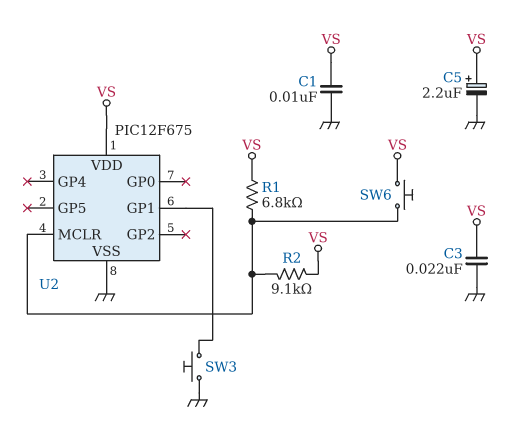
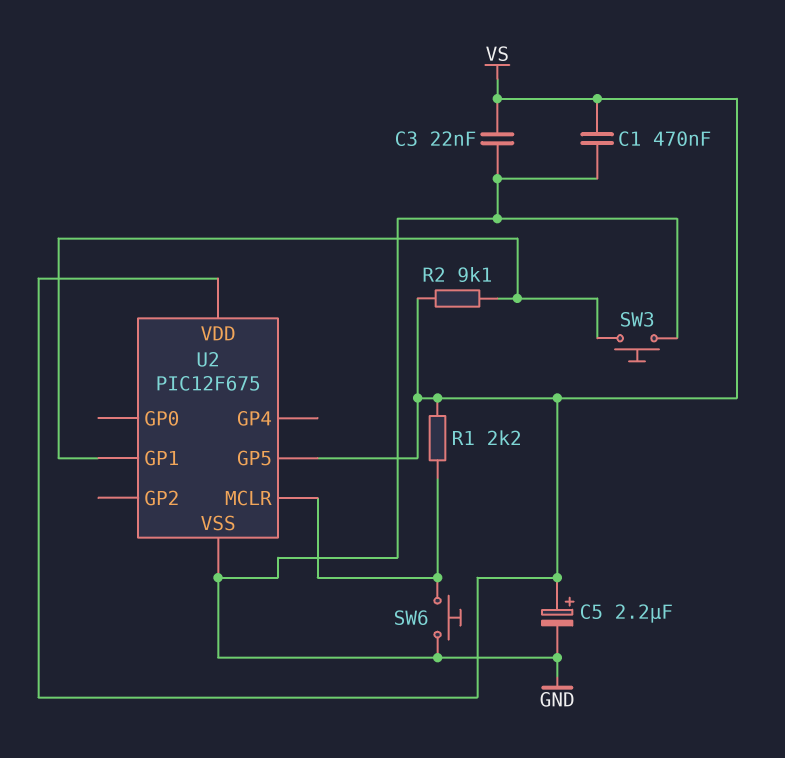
C1: 10nF (GND, VS) -> 470nF (GND, VS)
R1: 6.8k (U2/MCLR, VS) -> 2.2k (U2/MCLR, VS)
R2: 9.1k (U2/MCLR, VS) -> 9.1k (U2/GP1, VS)
SW6: button (U2/MCLR, VS) -> button (GND, U2/MCLR)
U2 pin GP5: none -> VS

